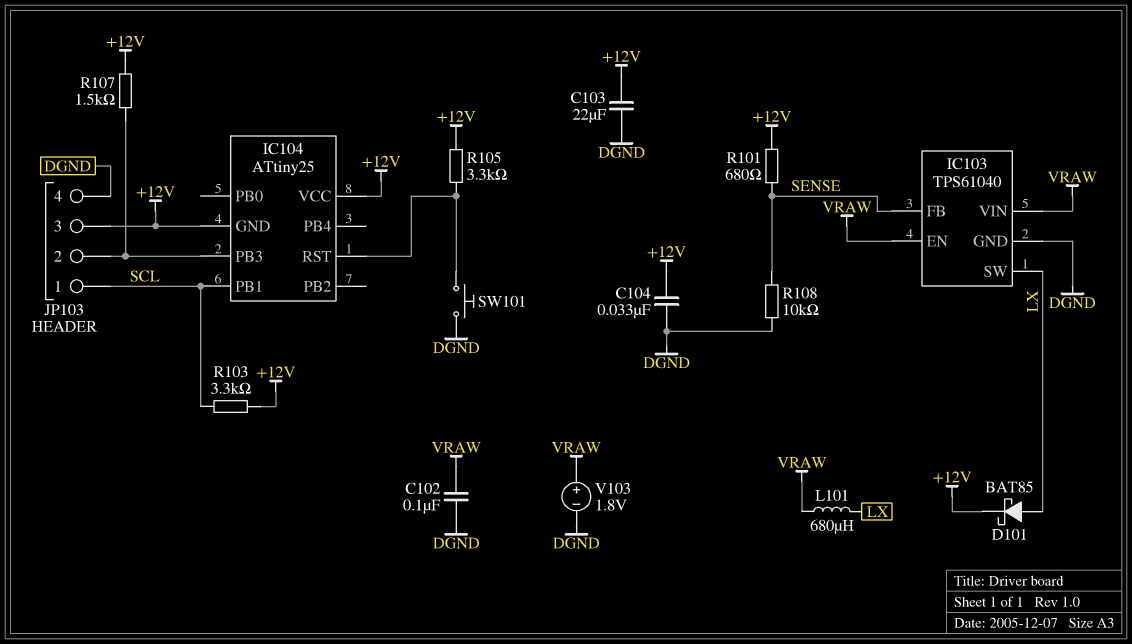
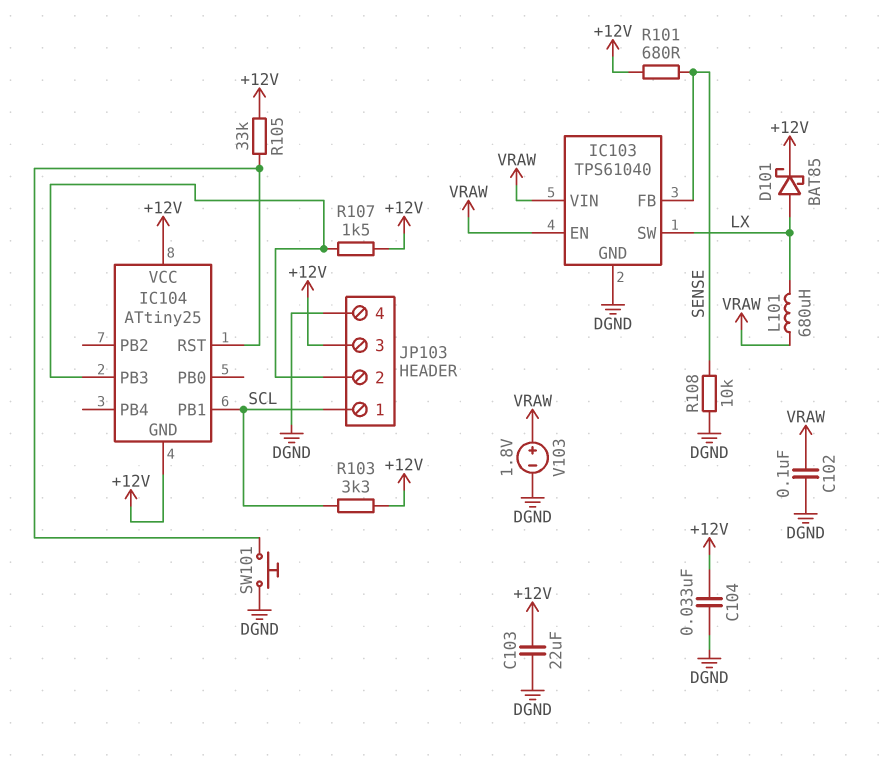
R105: 3.3k (+12V, IC104/RST) -> 33k (+12V, IC104/RST)

